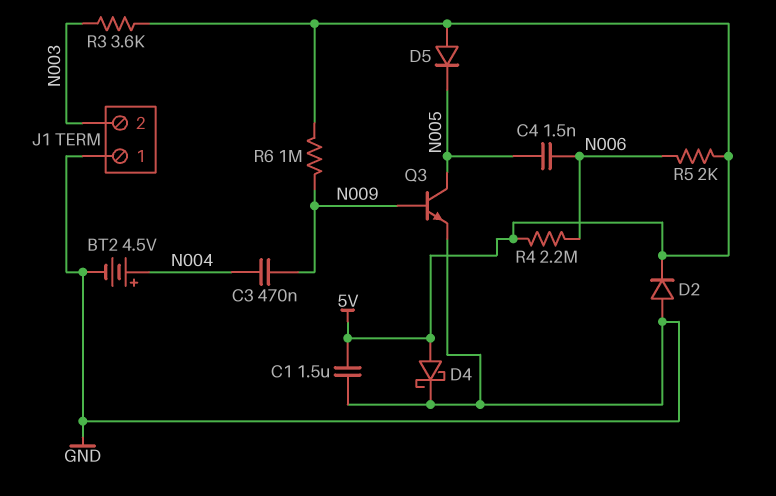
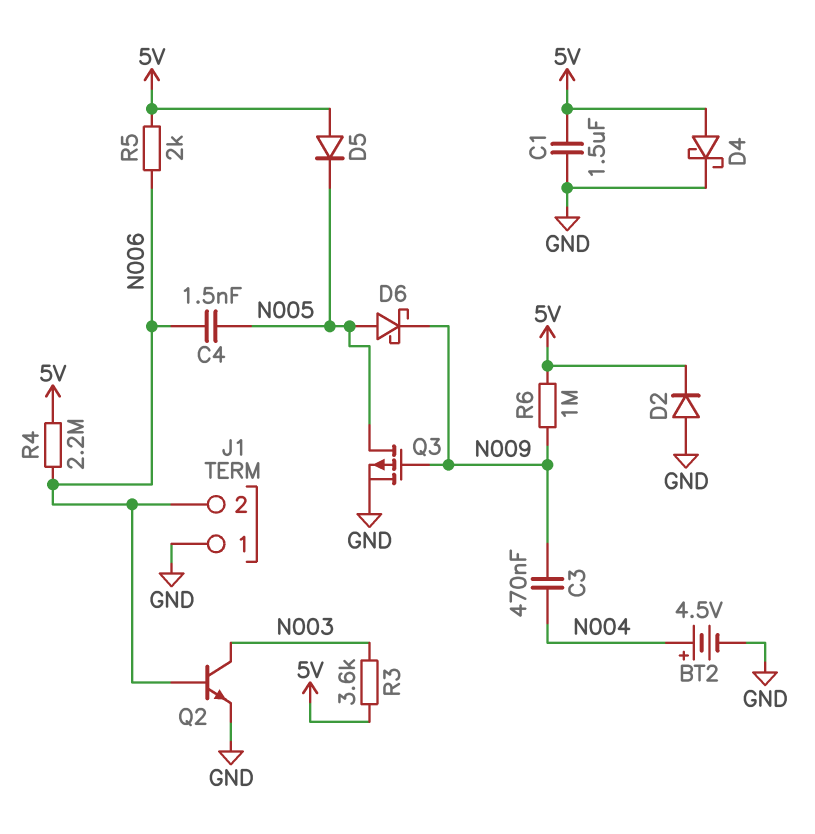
D6: none -> schottky (A N005, K N009)
J1 pin 2: N003 -> N006
Q2: none -> NPN (B N006, C N003, E GND)
Q3: NPN (B N009, C N005, E GND) -> PMOS (G N009, D N005, S GND)

